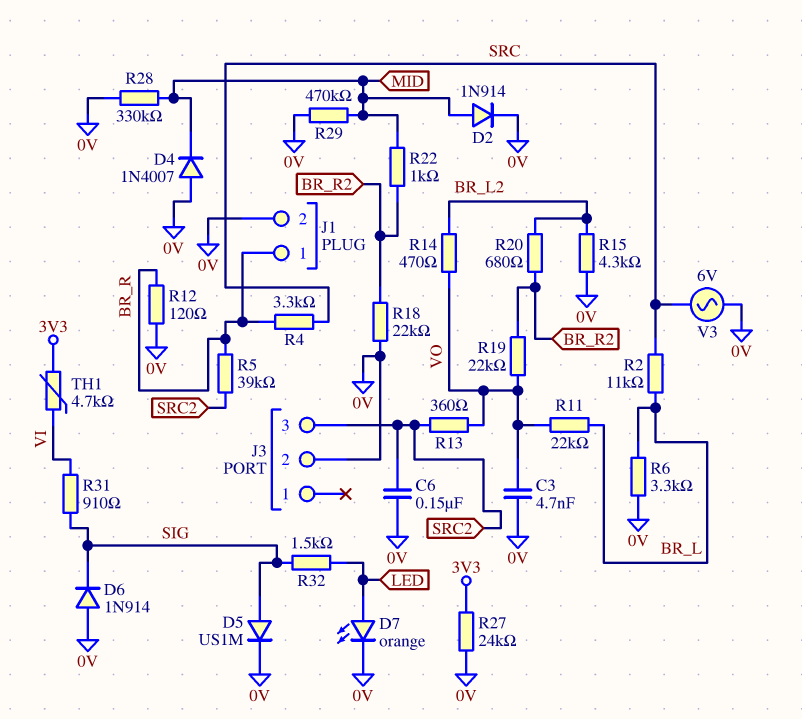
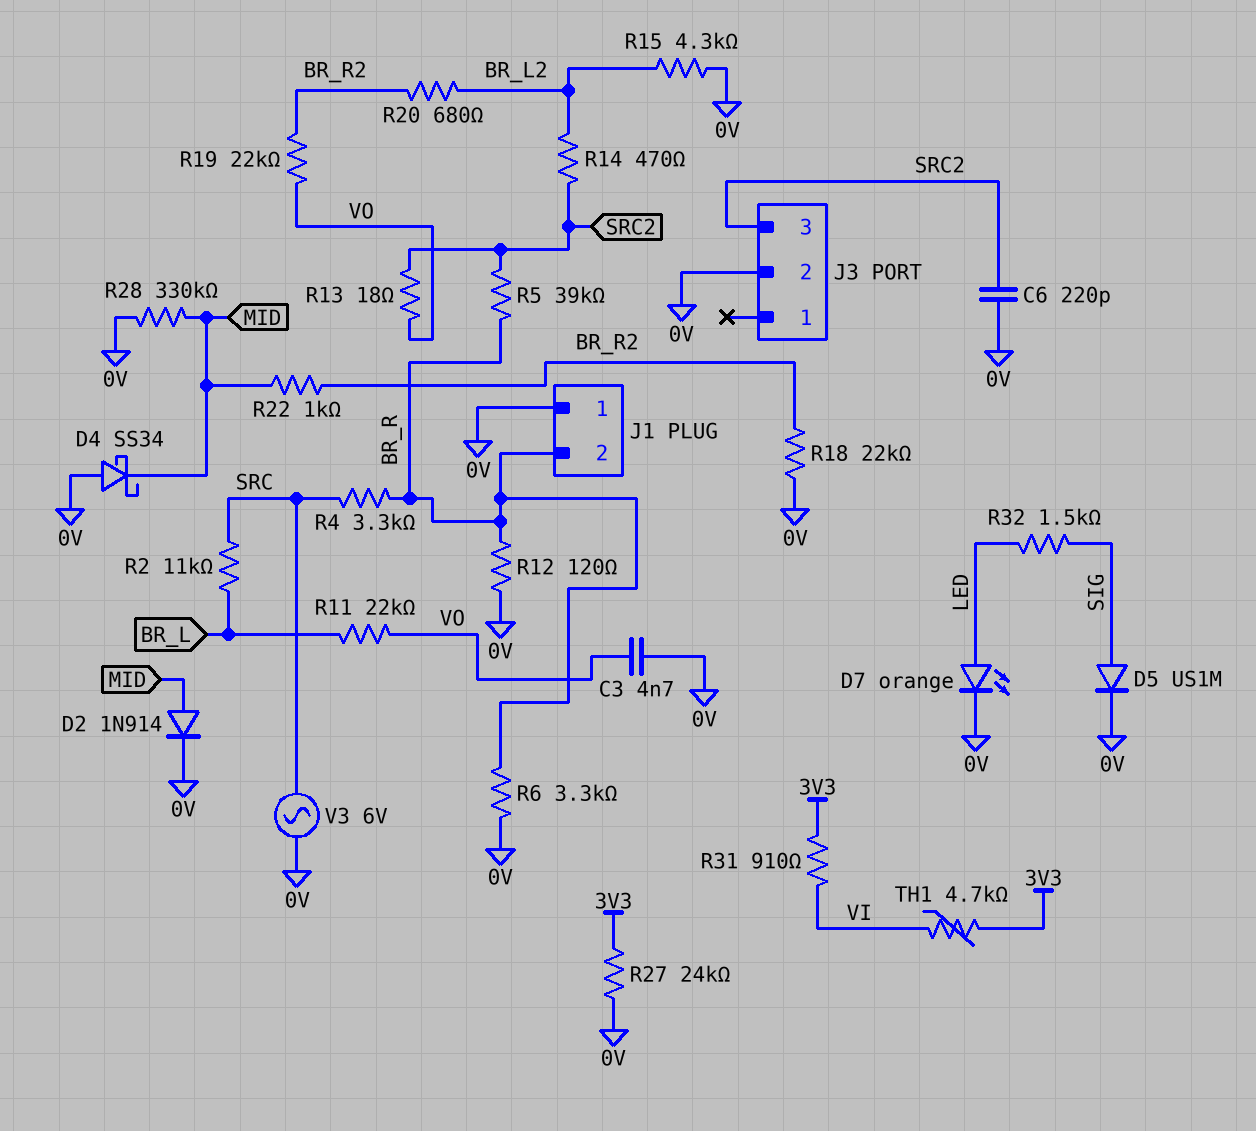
C6: 150nF (0V, SRC2) -> 220pF (0V, SRC2)
D4: diode 1N4007 (A 0V, K MID) -> schottky SS34 (A 0V, K MID)
D6: diode 1N914 (A 0V, K SIG) -> none
J1 pin 1: BR_R -> 0V
J1 pin 2: 0V -> BR_R
R6: 3.3k (0V, BR_L) -> 3.3k (0V, BR_R)
R13: 360 (SRC2, VO) -> 18 (SRC2, VO)
R14: 470 (BR_L2, VO) -> 470 (BR_L2, SRC2)
R29: 470k (0V, MID) -> none
R31: 910 (SIG, VI) -> 910 (3V3, VI)

